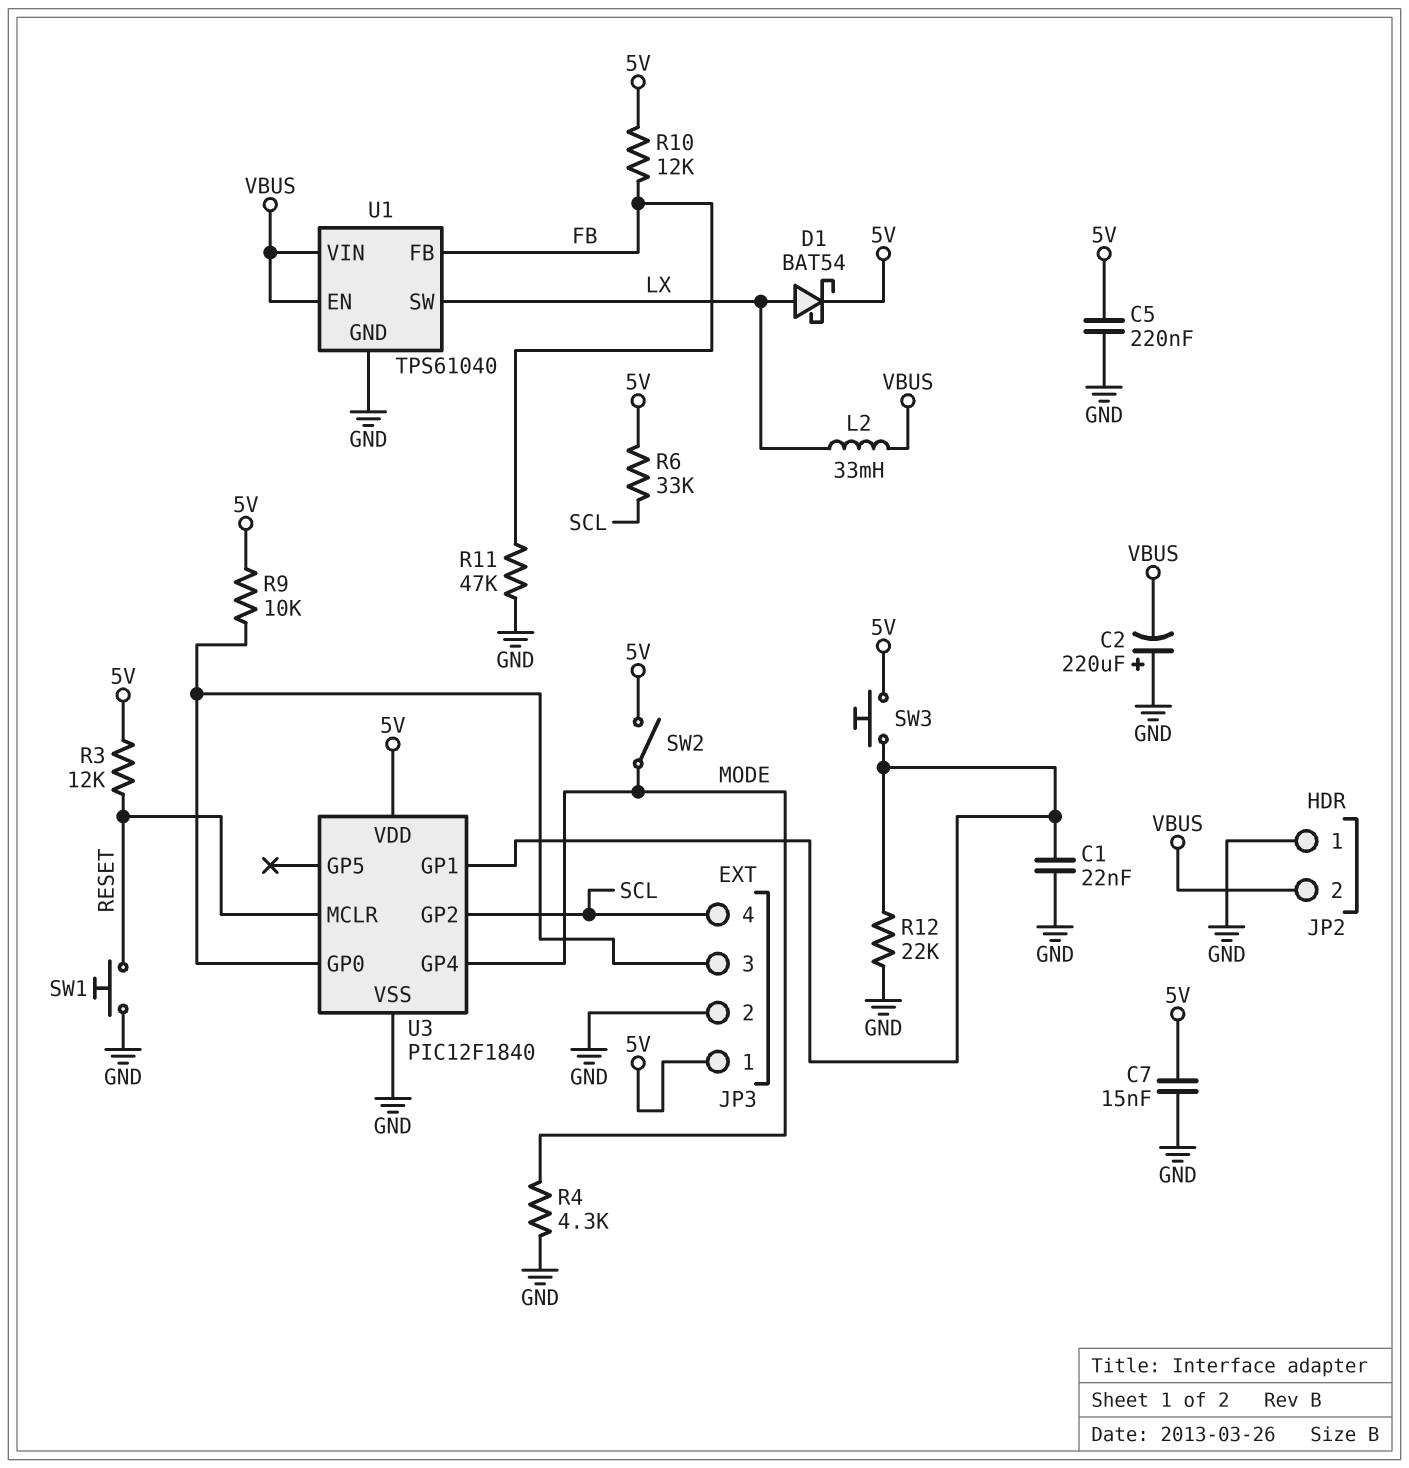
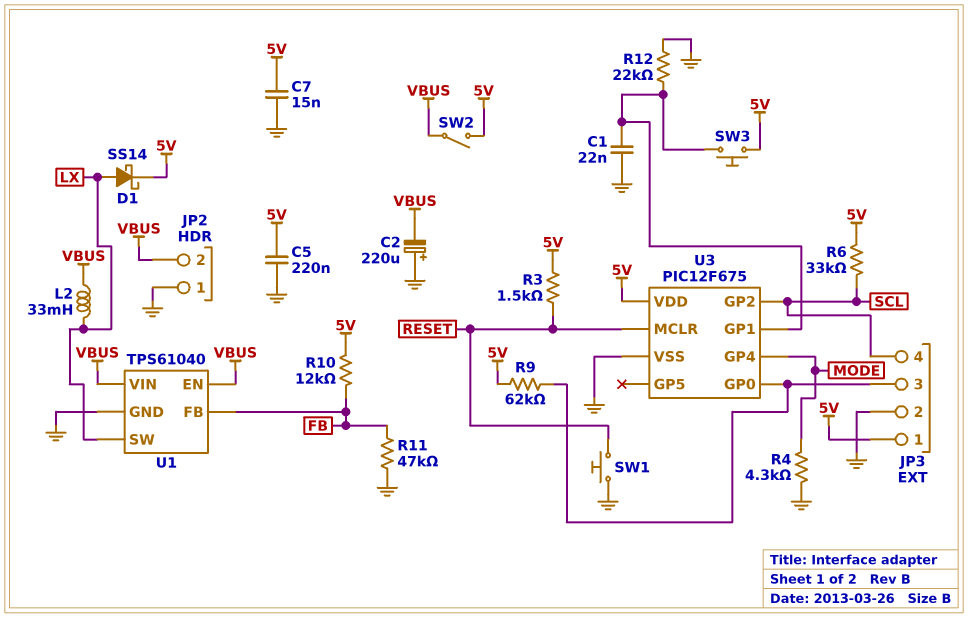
D1: schottky BAT54 (A LX, K 5V) -> schottky SS14 (A LX, K 5V)
R3: 12k (5V, RESET) -> 1.5k (5V, RESET)
R9: 10k (5V, JP3/3) -> 62k (5V, JP3/3)
SW2: switch (5V, MODE) -> switch (5V, VBUS)
U3: PIC12F1840 -> PIC12F675

